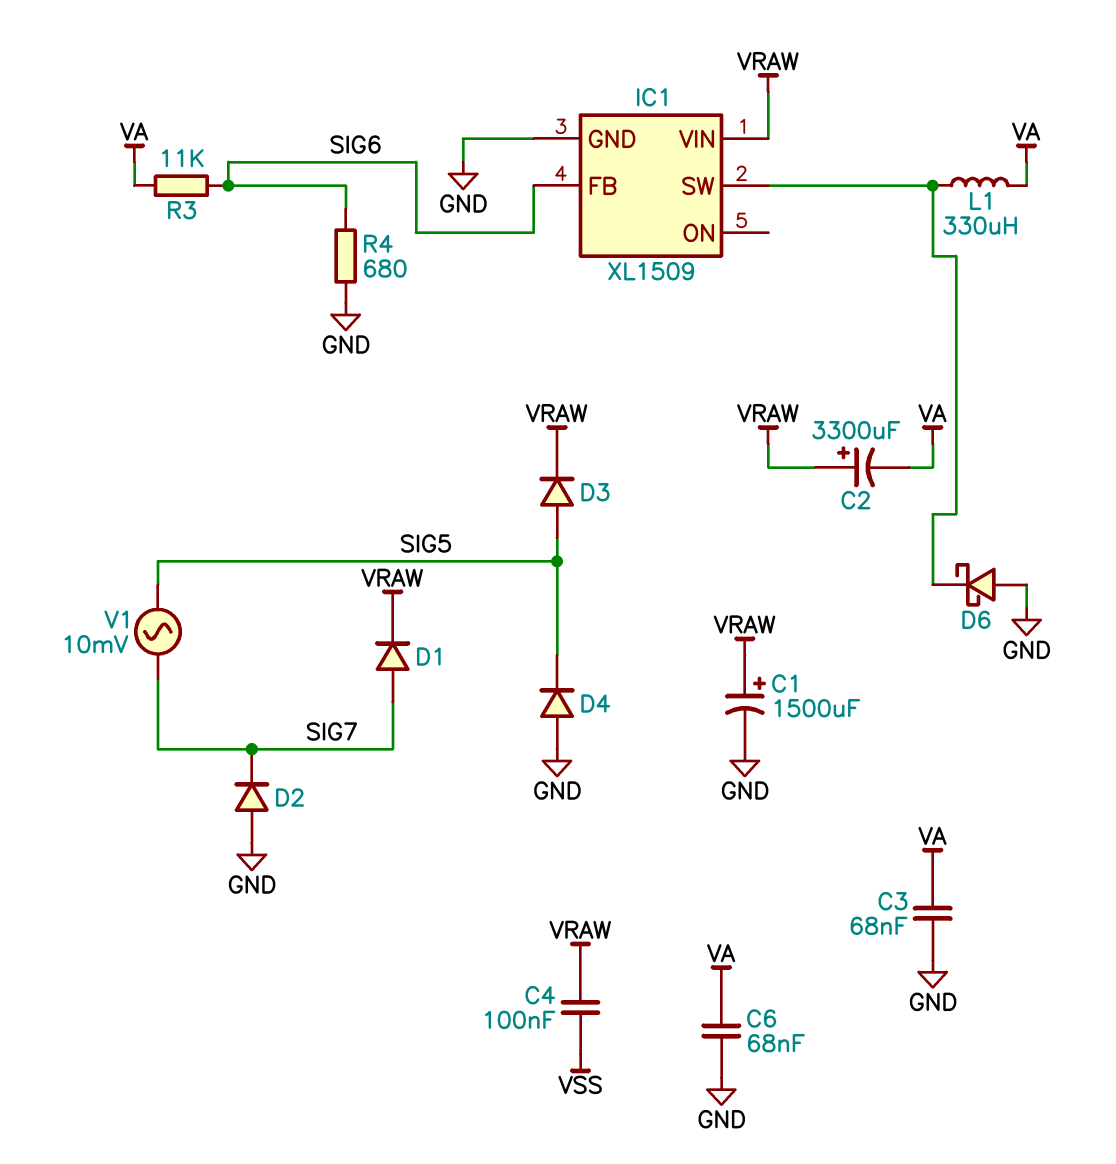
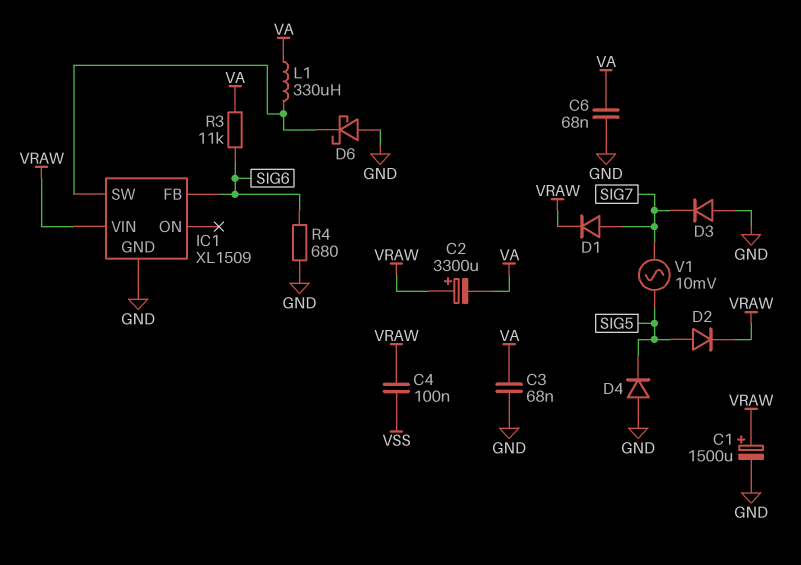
D2: diode (A GND, K SIG7) -> diode (A SIG5, K VRAW)
D3: diode (A SIG5, K VRAW) -> diode (A GND, K SIG7)

